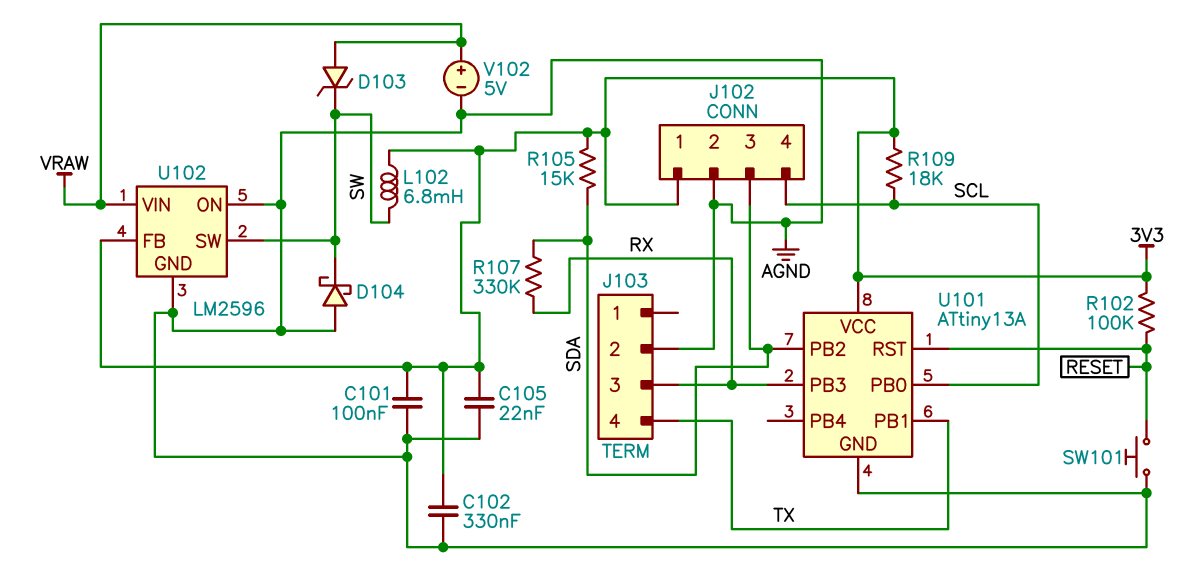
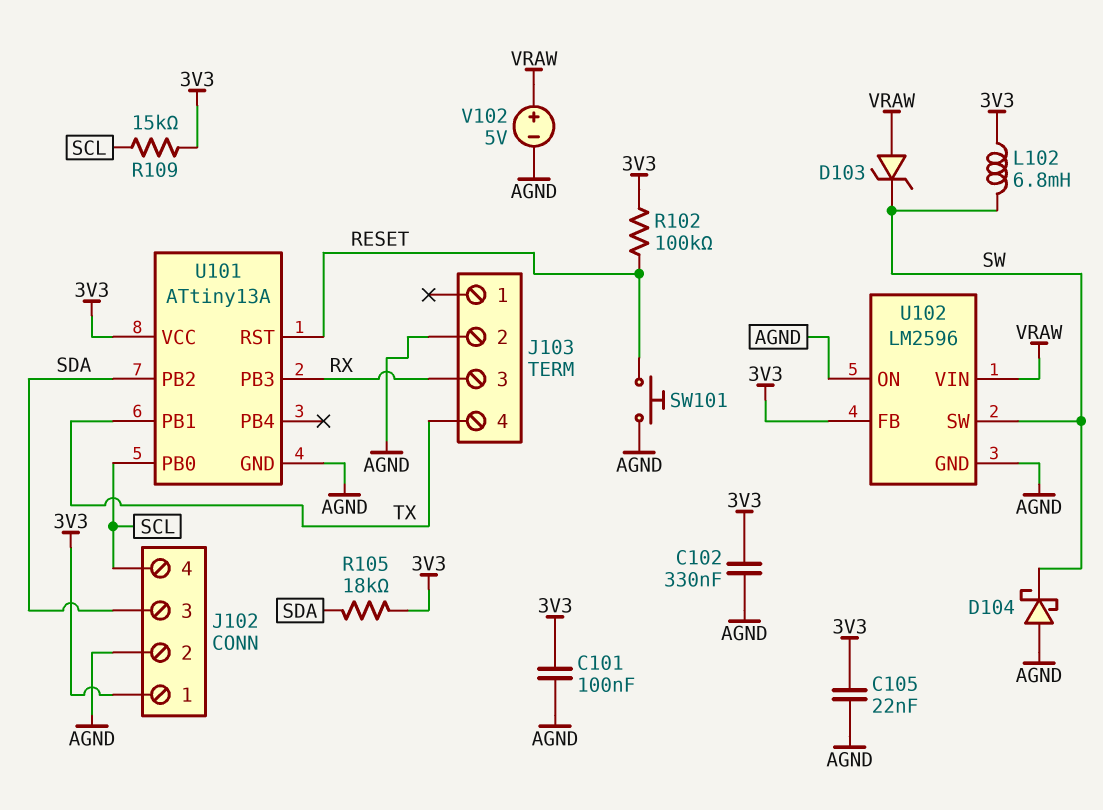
R105: 15k (3V3, SDA) -> 18k (3V3, SDA)
R107: 330k (RX, SDA) -> none
R109: 18k (3V3, SCL) -> 15k (3V3, SCL)

